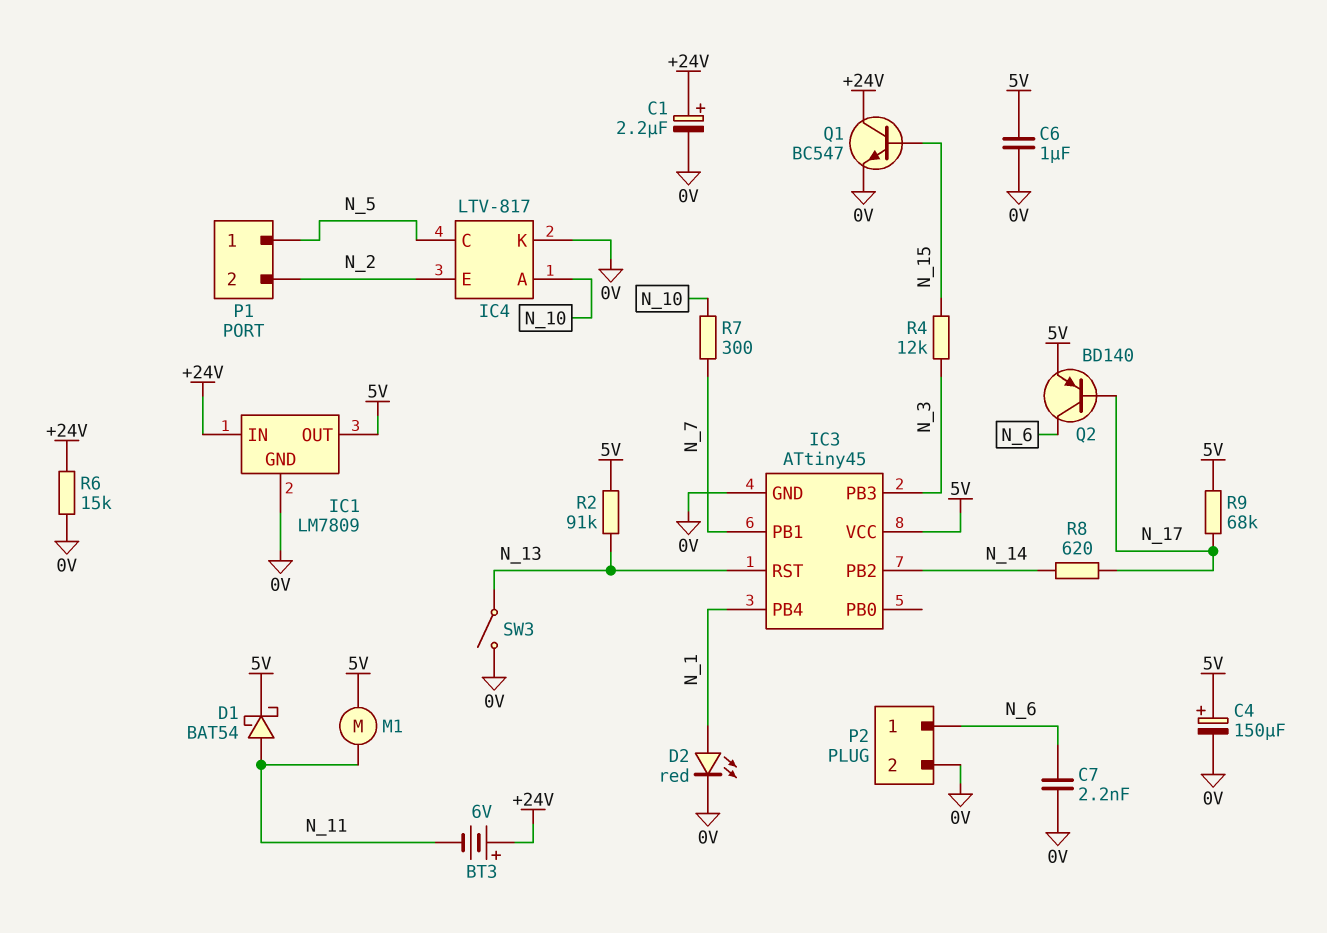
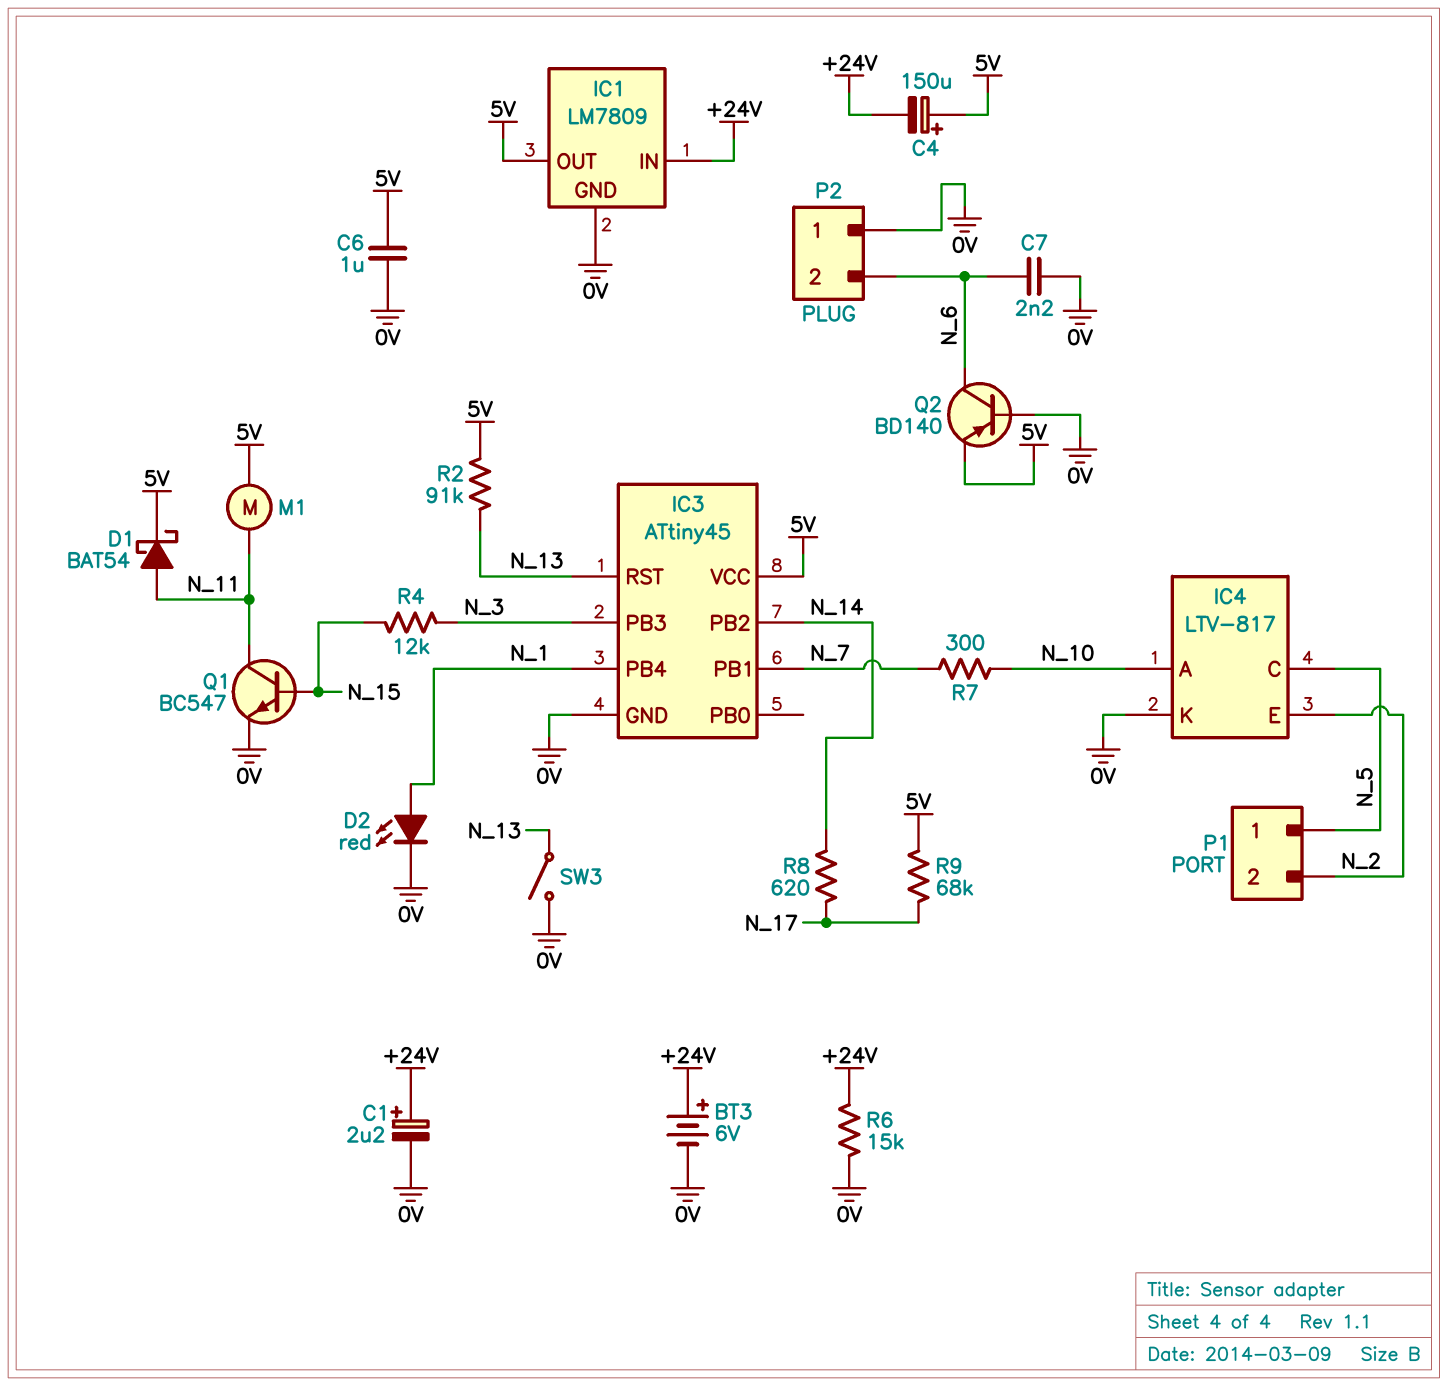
BT3: 6V (plus +24V, minus N_11) -> 6V (plus +24V, minus 0V)
C4: 150uF (plus 5V, minus 0V) -> 150uF (plus 5V, minus +24V)
P2 pin 1: N_6 -> 0V
P2 pin 2: 0V -> N_6
Q1: NPN BC547 (B N_15, C +24V, E 0V) -> NPN BC547 (B N_15, C N_11, E 0V)
Q2: PNP BD140 (B N_17, C N_6, E 5V) -> PNP BD140 (B 0V, C N_6, E 5V)

